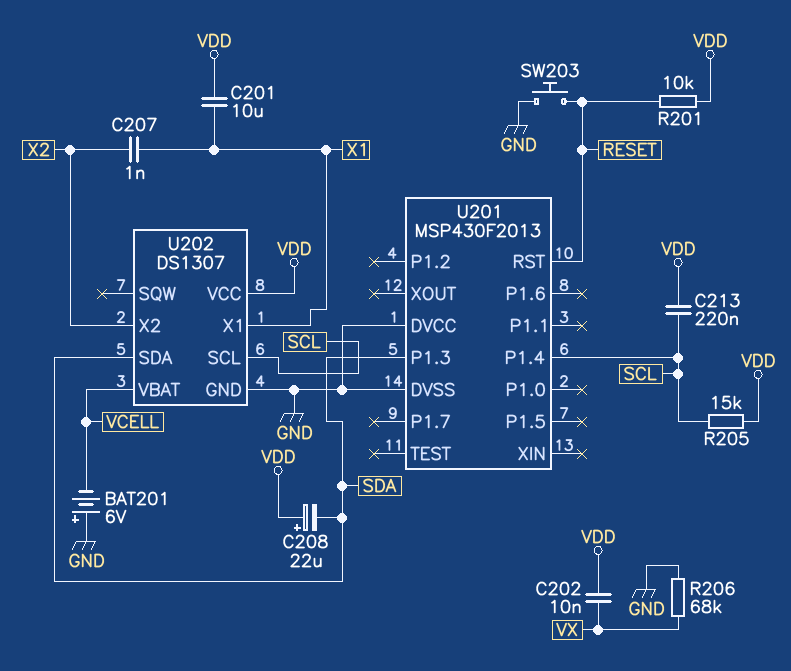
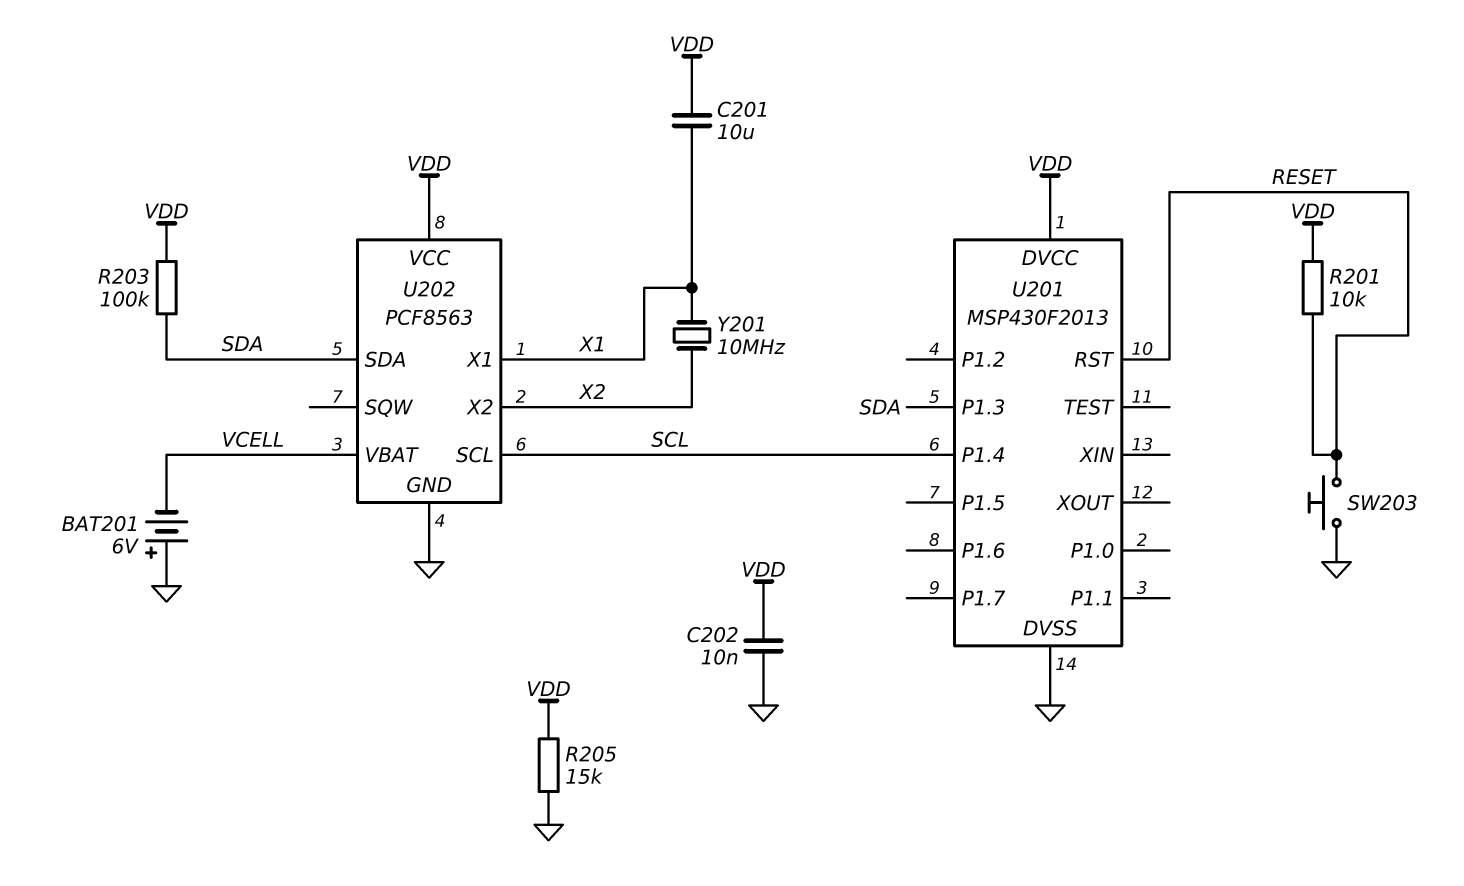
C202: 10nF (VDD, VX) -> 10nF (GND, VDD)
C207: 1nF (X1, X2) -> none
C208: 22uF (plus VDD, minus SDA) -> none
C213: 220nF (SCL, VDD) -> none
R203: none -> 100k (SDA, VDD)
R205: 15k (SCL, VDD) -> 15k (GND, VDD)
R206: 68k (GND, VX) -> none
U201 pin DVCC: GND -> VDD
U202: DS1307 -> PCF8563
Y201: none -> 10MHz (X1, X2)

